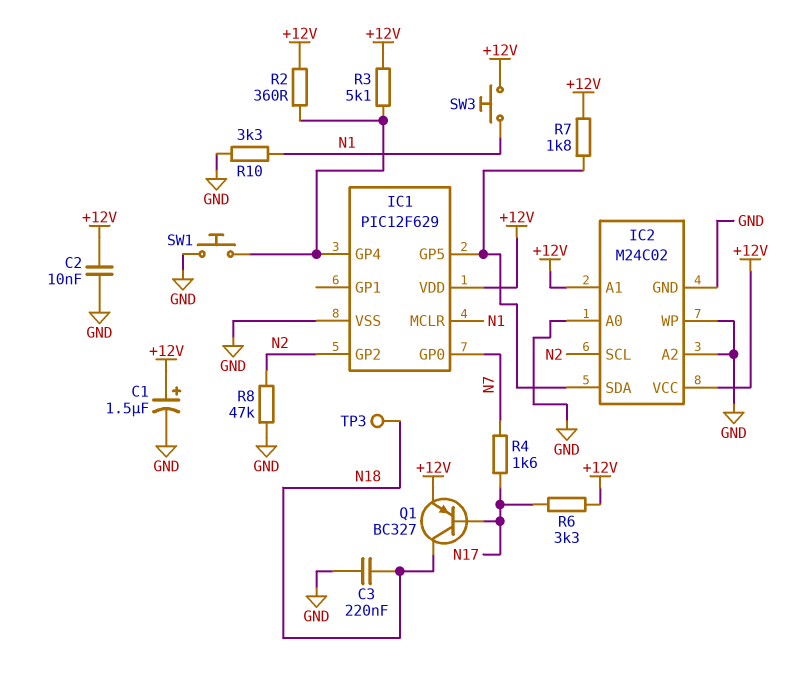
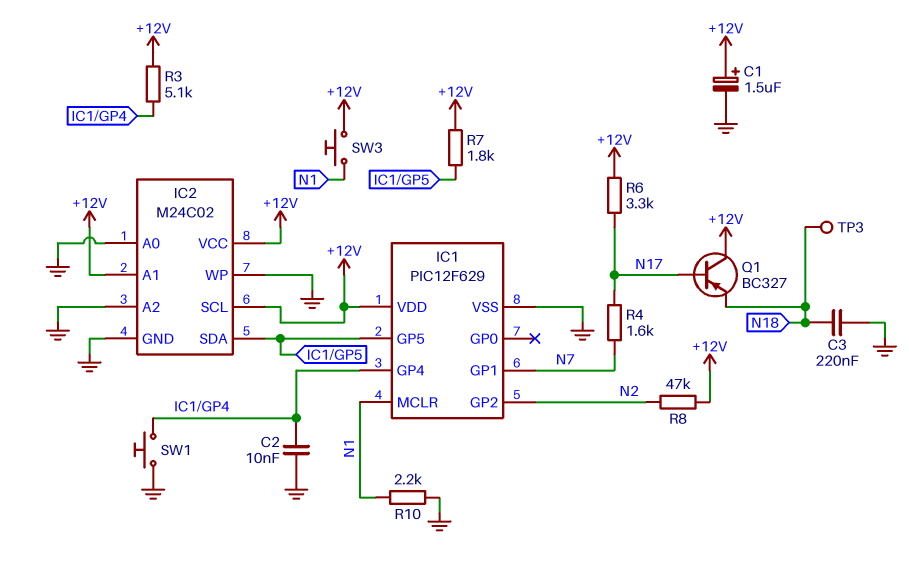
C2: 10nF (+12V, GND) -> 10nF (GND, IC1/GP4)
IC1 pin GP0: N7 -> none
IC1 pin GP1: none -> N7
IC2 pin SCL: N2 -> +12V
Q1: PNP BC327 (B N17, C N18, E +12V) -> PNP BC327 (B N17, C +12V, E N18)
R2: 360 (+12V, IC1/GP4) -> none
R8: 47k (GND, N2) -> 47k (+12V, N2)
R10: 3.3k (GND, N1) -> 2.2k (GND, N1)

